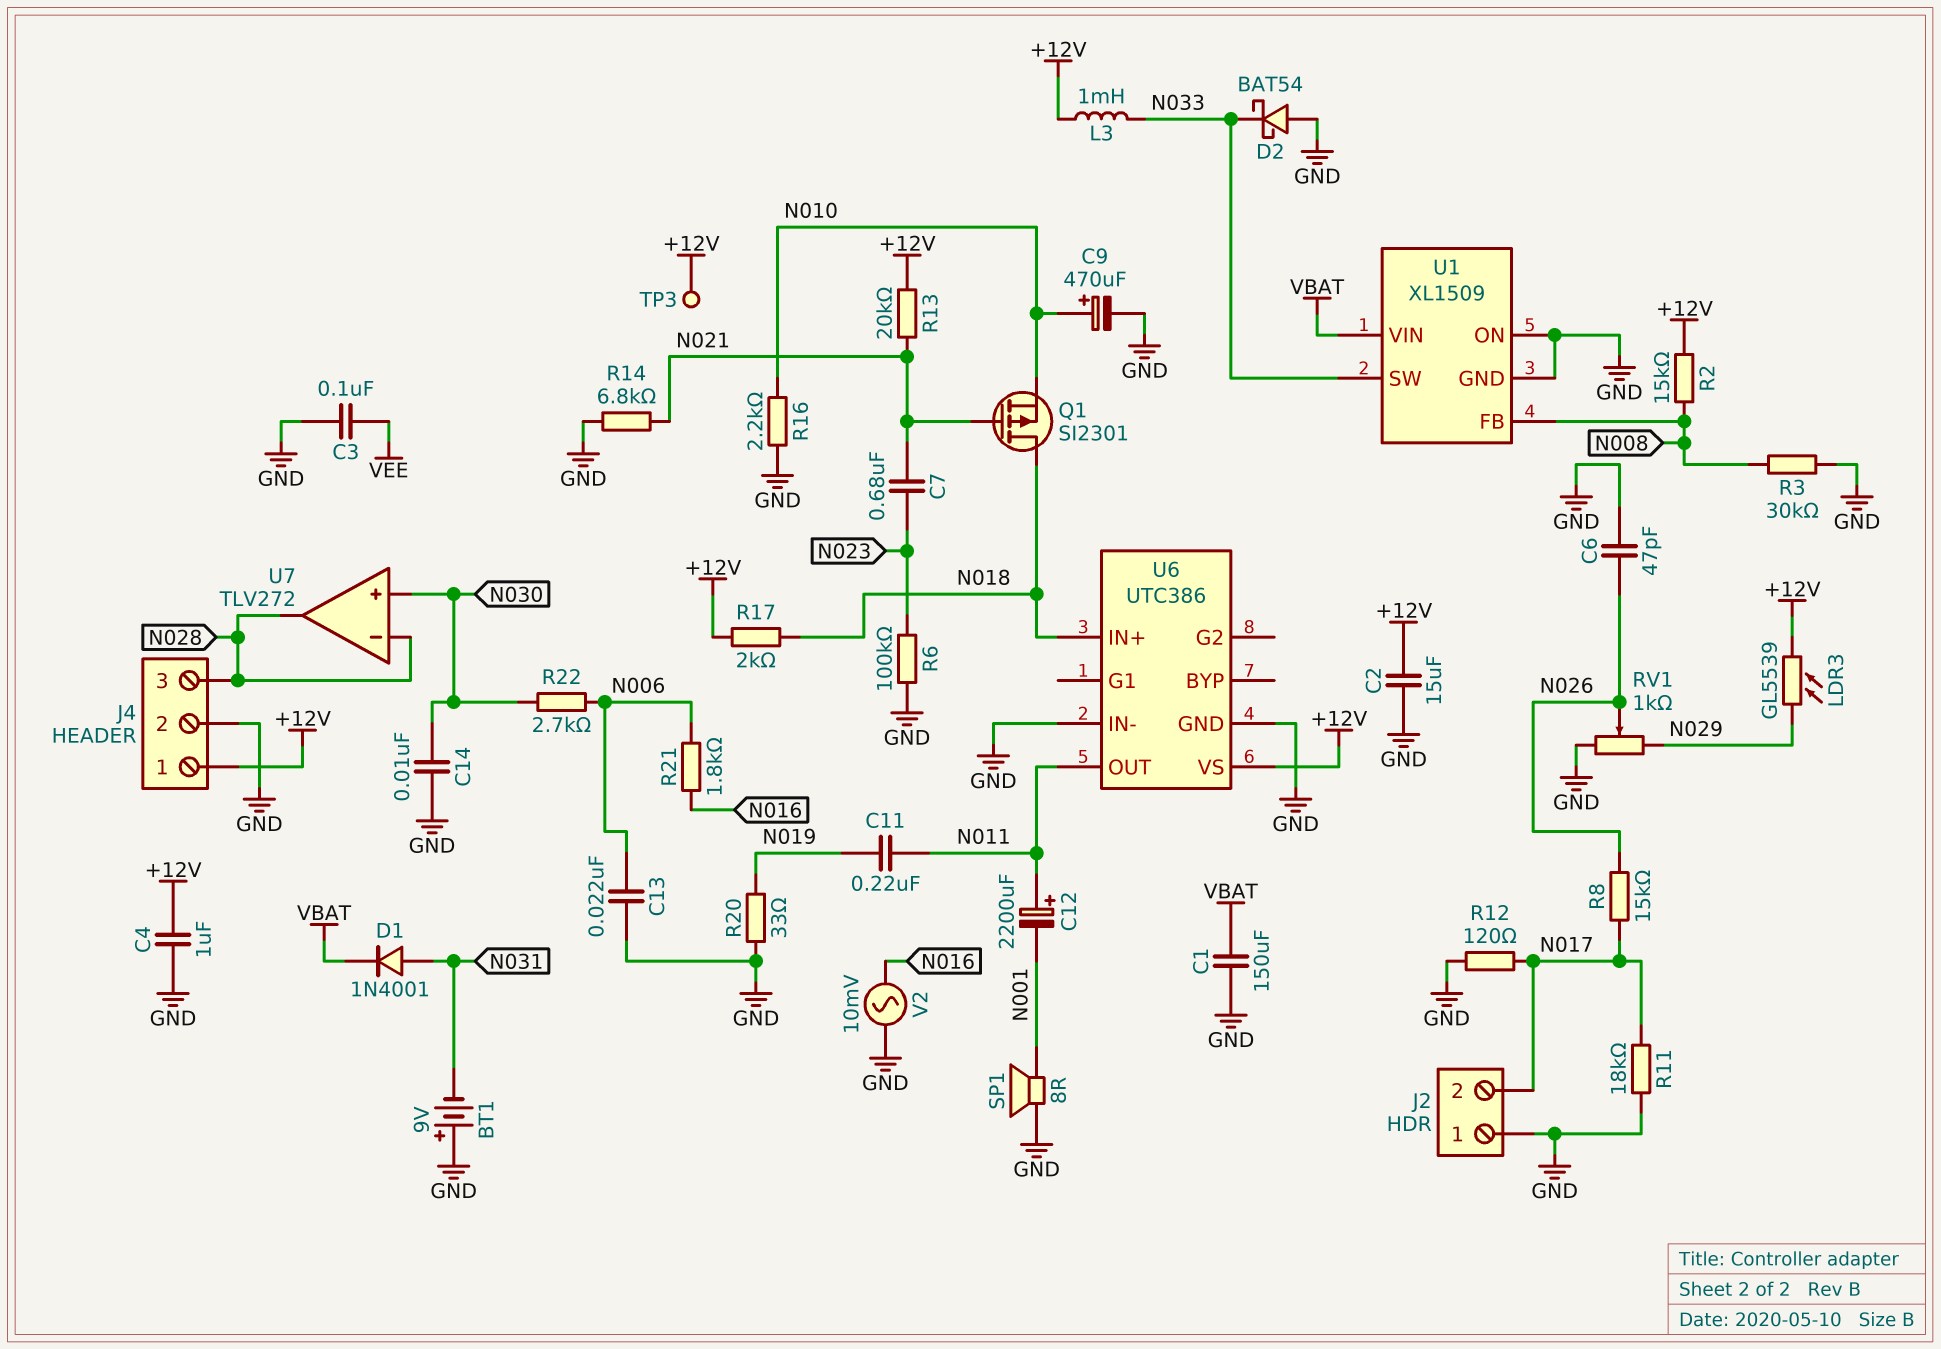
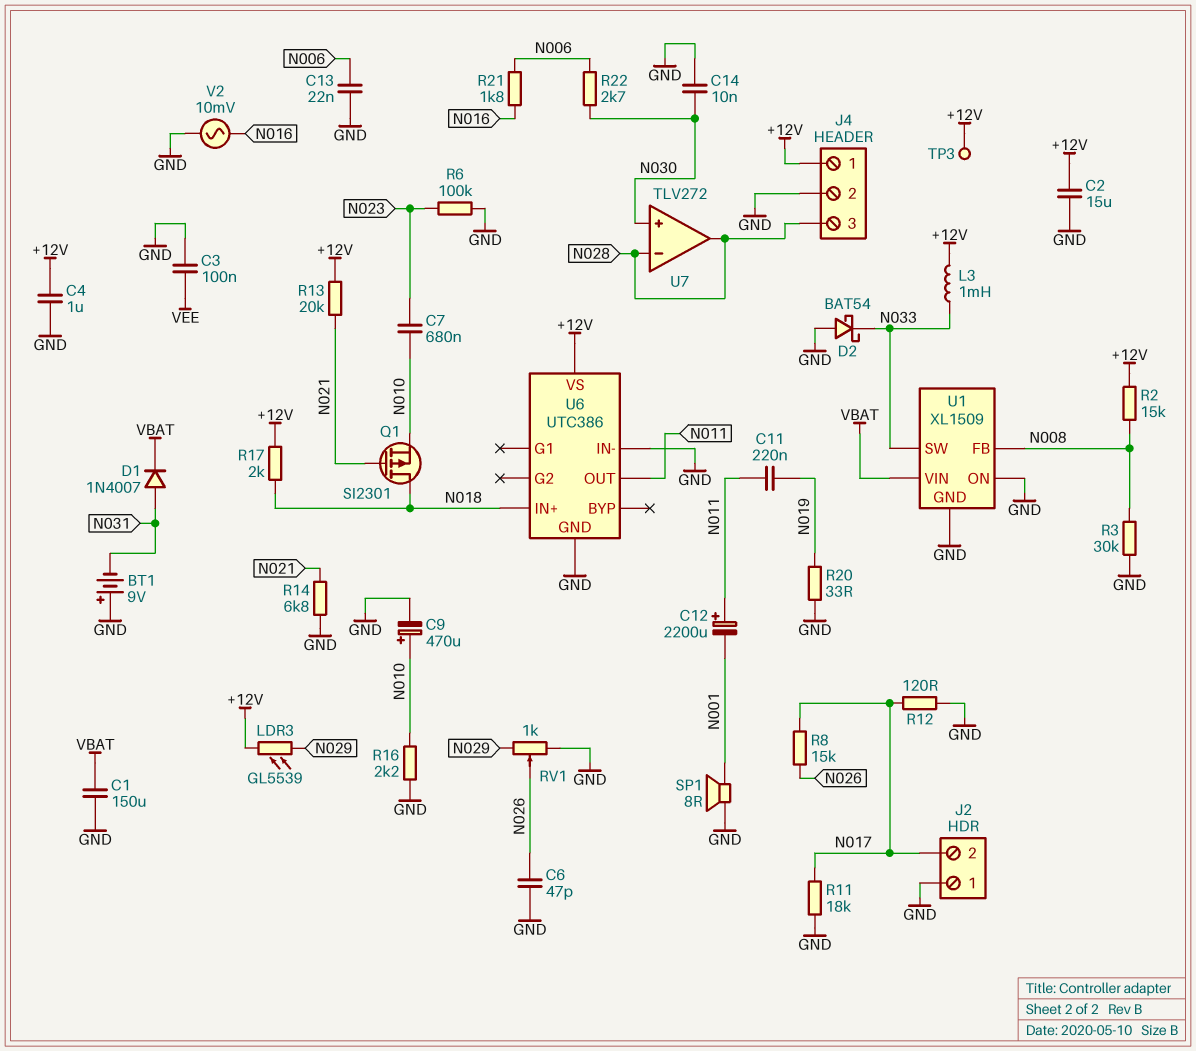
C7: 680nF (N021, N023) -> 680nF (N010, N023)
D1: diode 1N4001 (A N031, K VBAT) -> diode 1N4007 (A N031, K VBAT)

